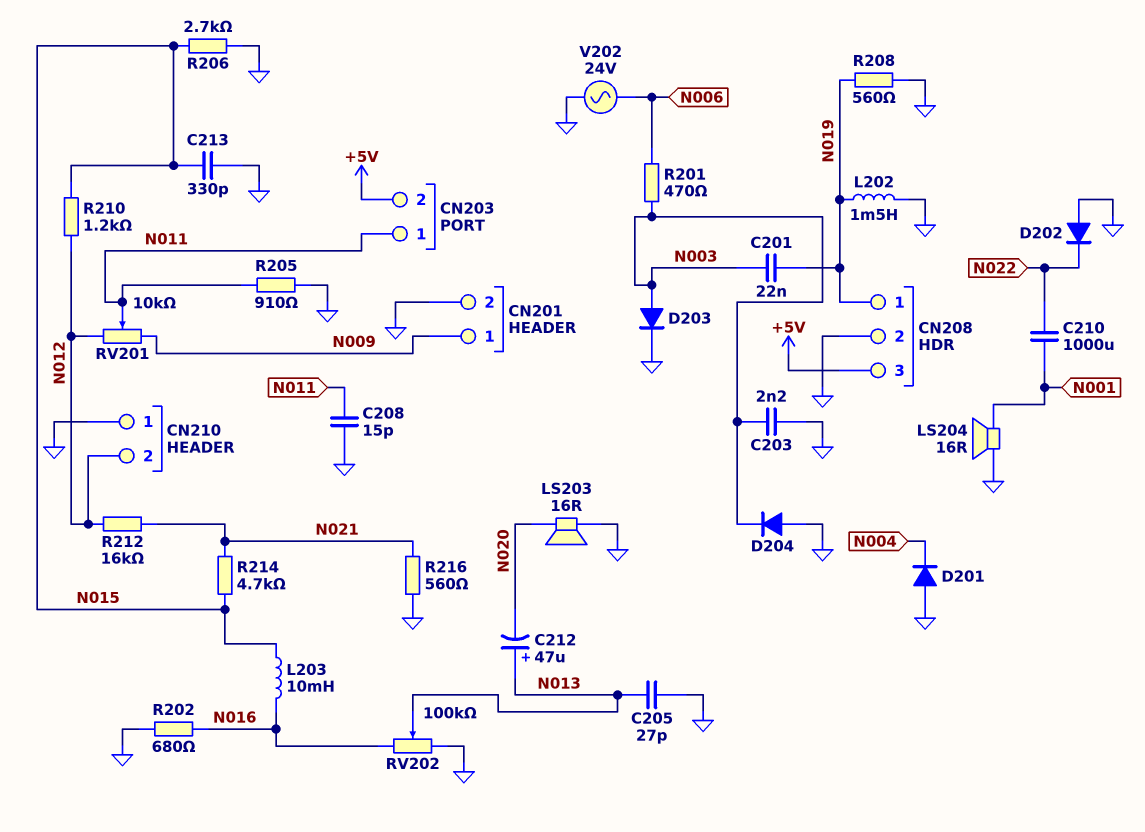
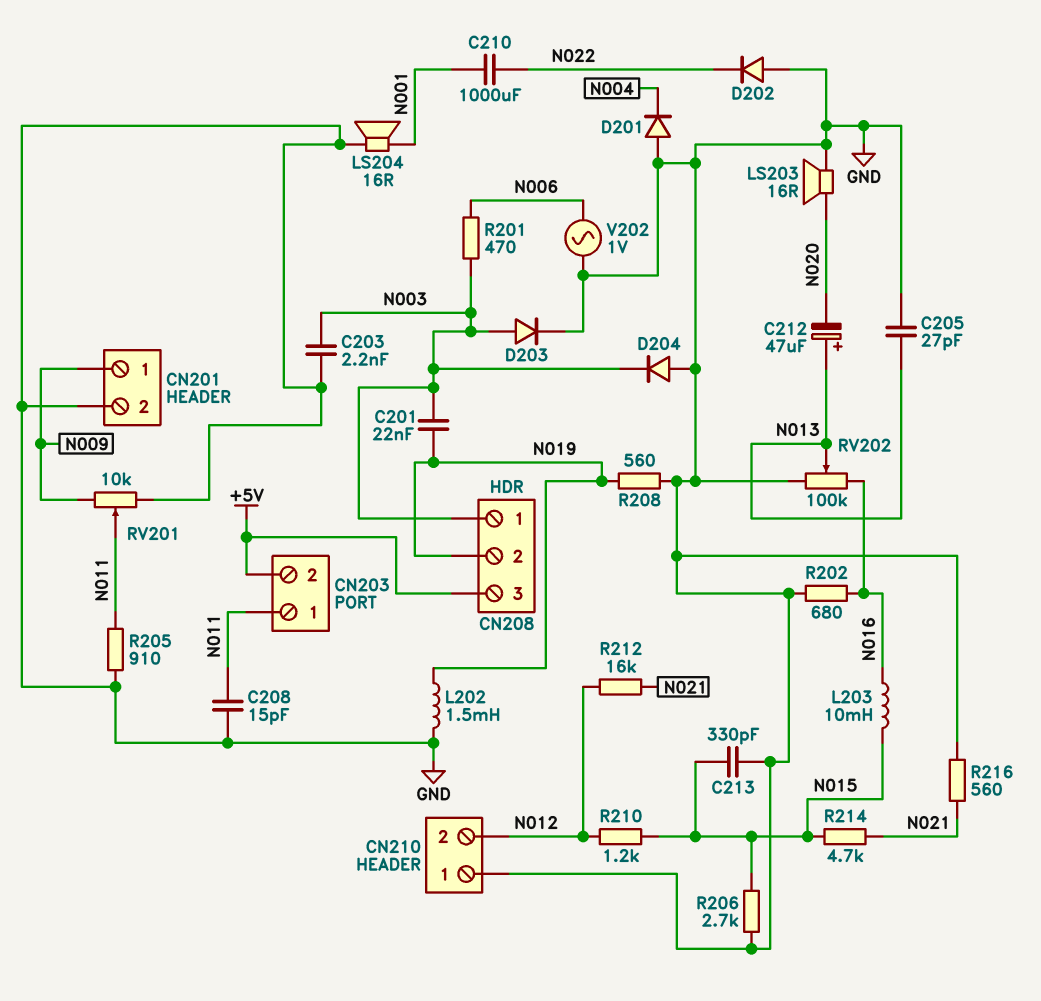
CN208 pin 1: N019 -> N003
CN208 pin 2: GND -> N019
RV201: 10k (N009, N012, wiper N011) -> 10k (GND, N009, wiper N011)
V202: AC 24V (GND, N006) -> AC 1V (GND, N006)

